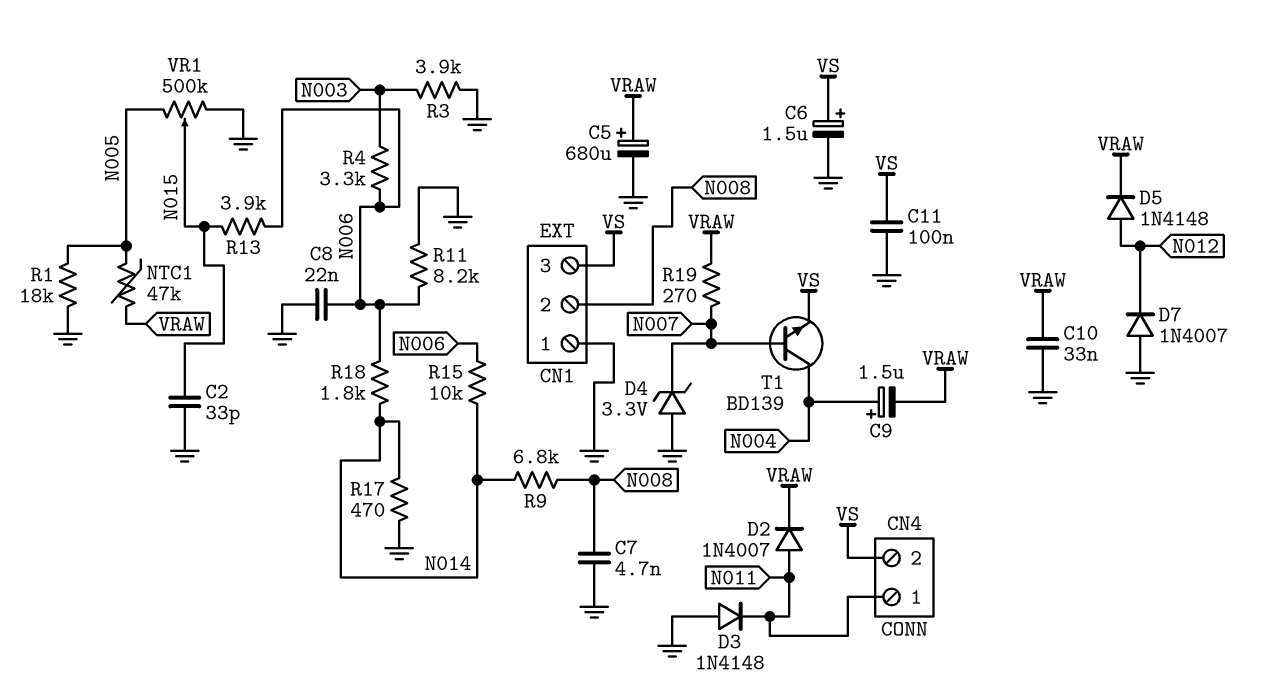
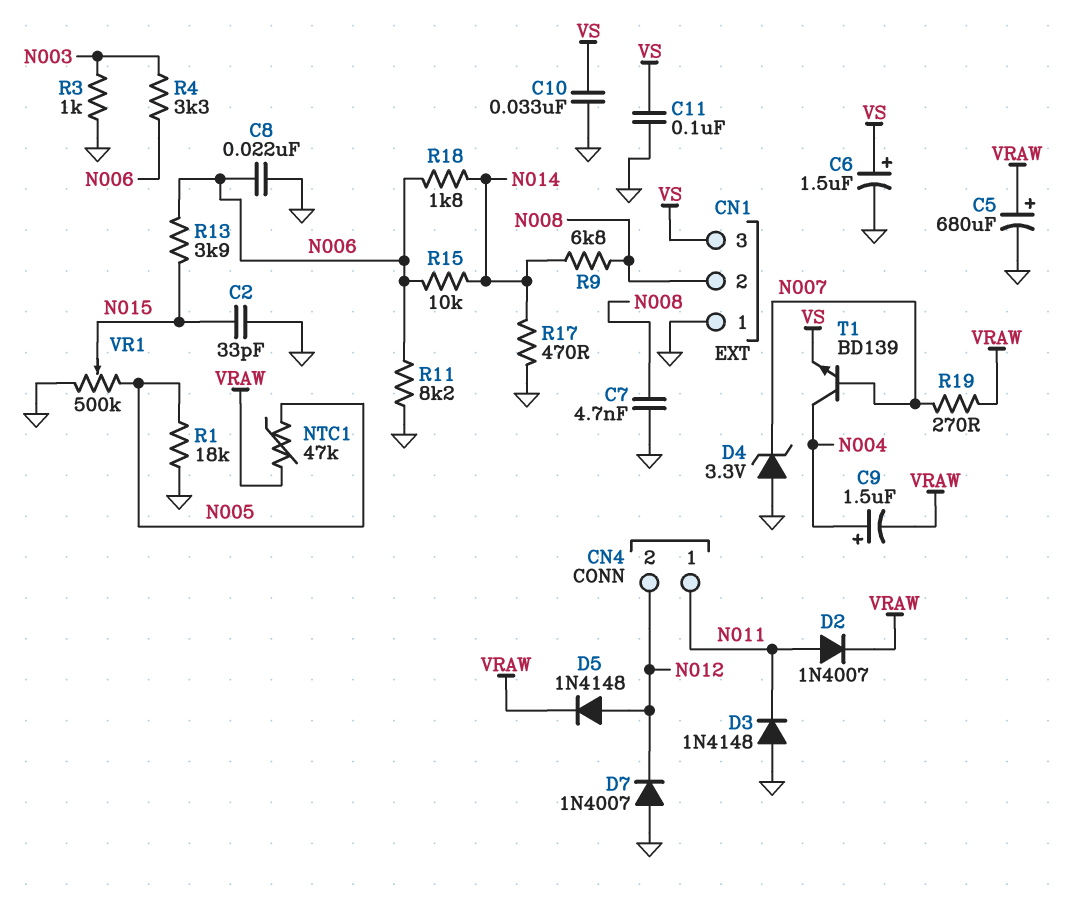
C10: 33nF (GND, VRAW) -> 33nF (GND, VS)
CN4 pin 2: VS -> N012
R3: 3.9k (GND, N003) -> 1k (GND, N003)

